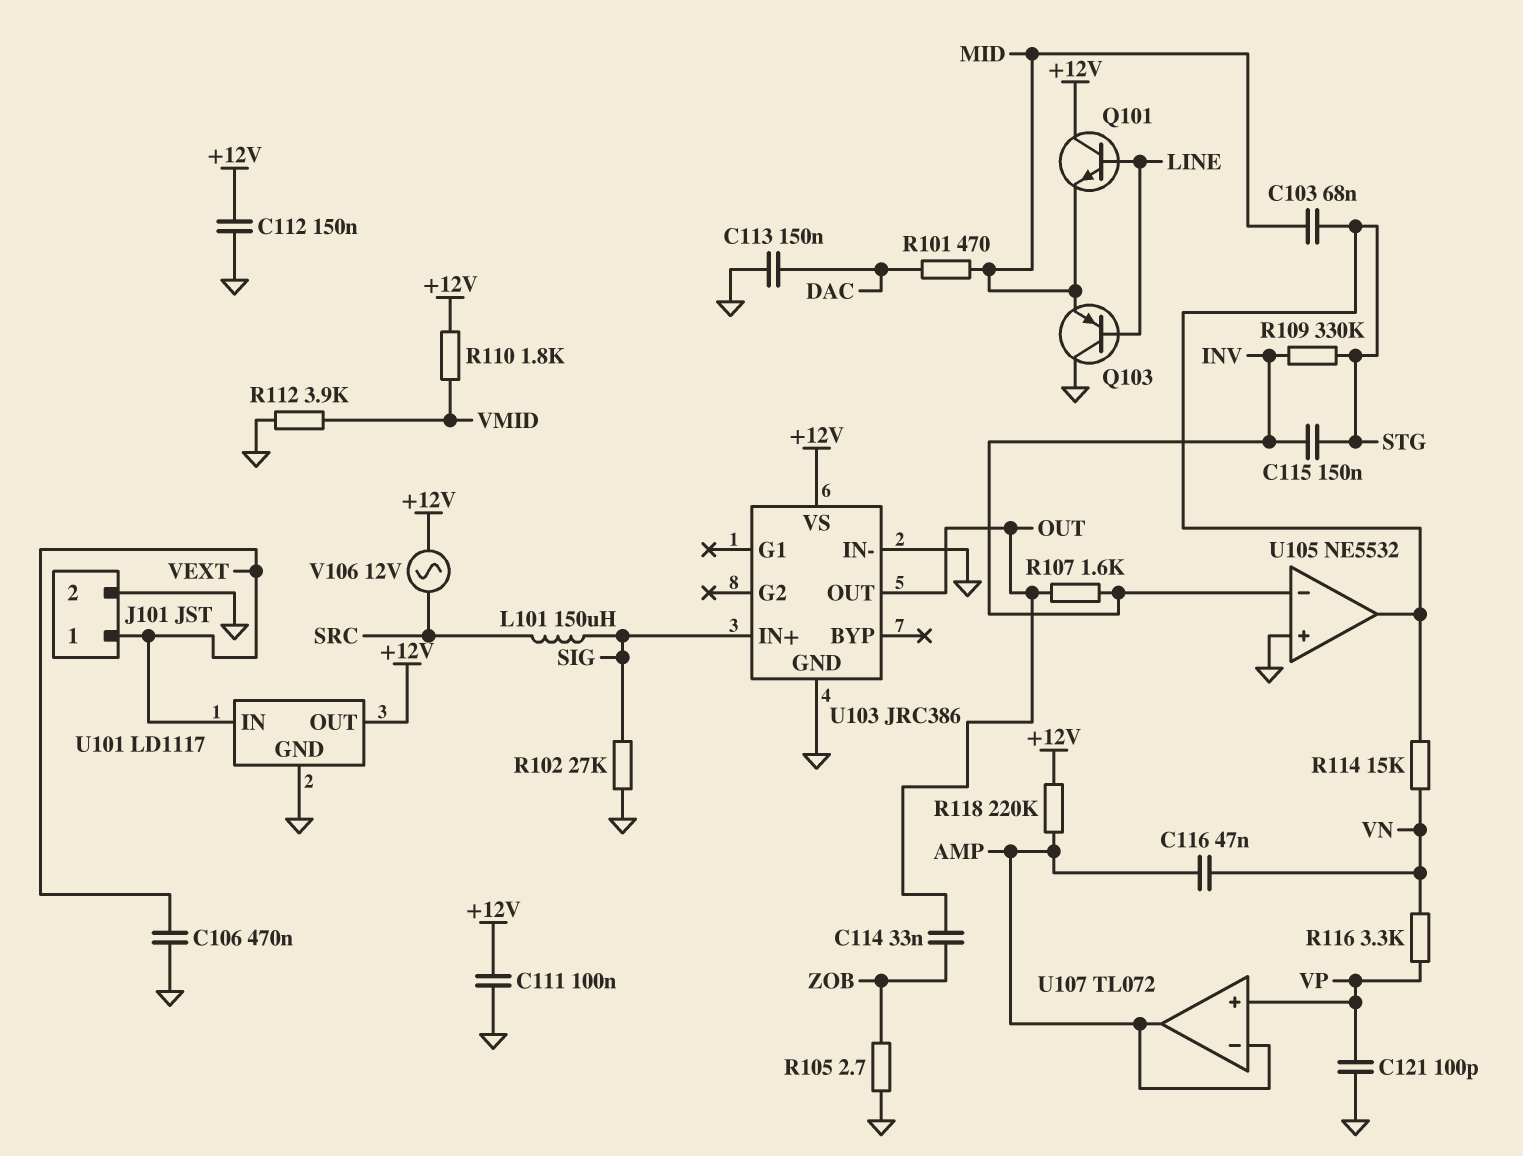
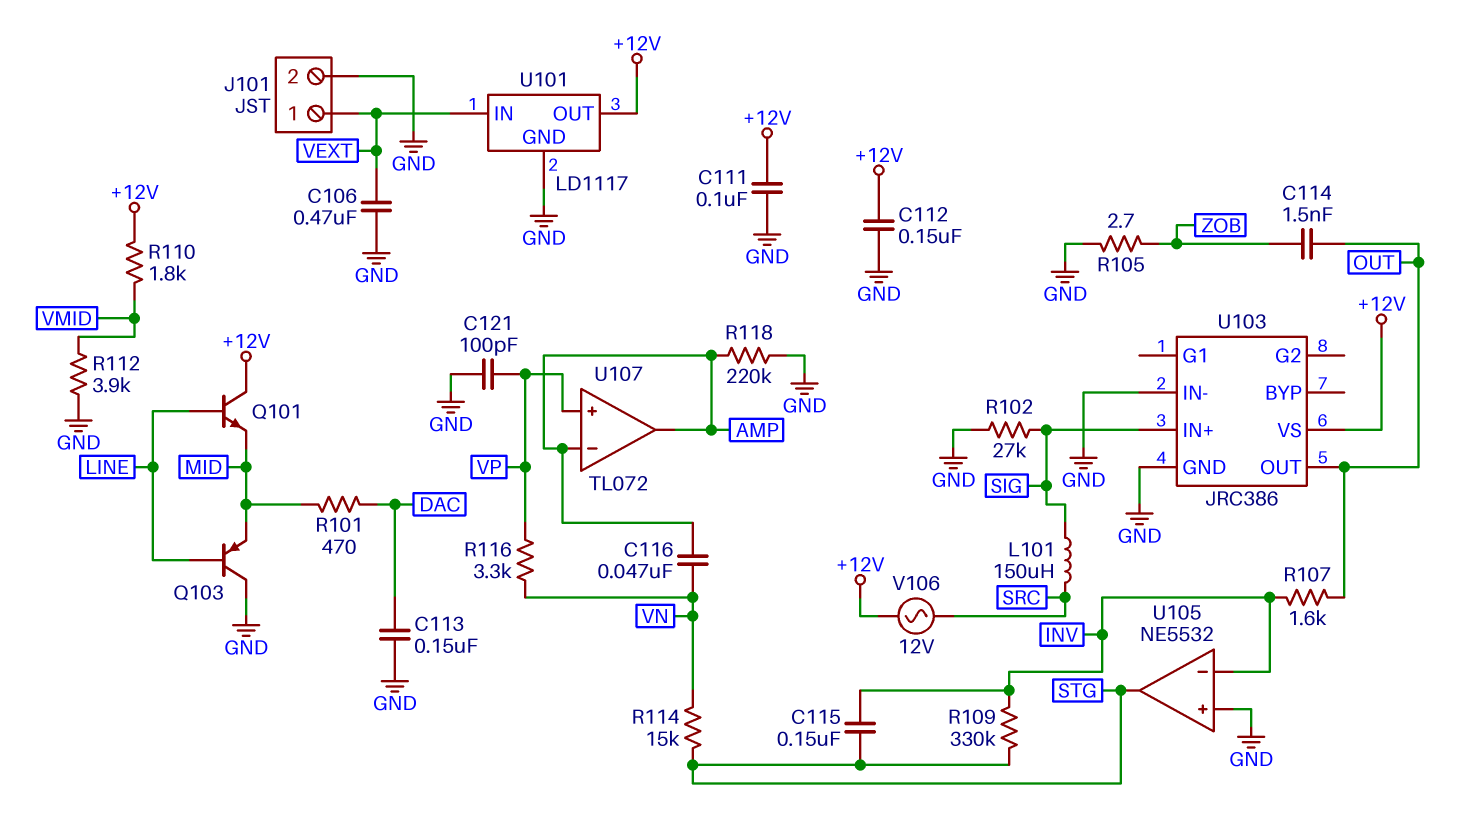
C103: 68nF (MID, STG) -> none
C114: 33nF (OUT, ZOB) -> 1.5nF (OUT, ZOB)
R118: 220k (+12V, AMP) -> 220k (AMP, GND)

